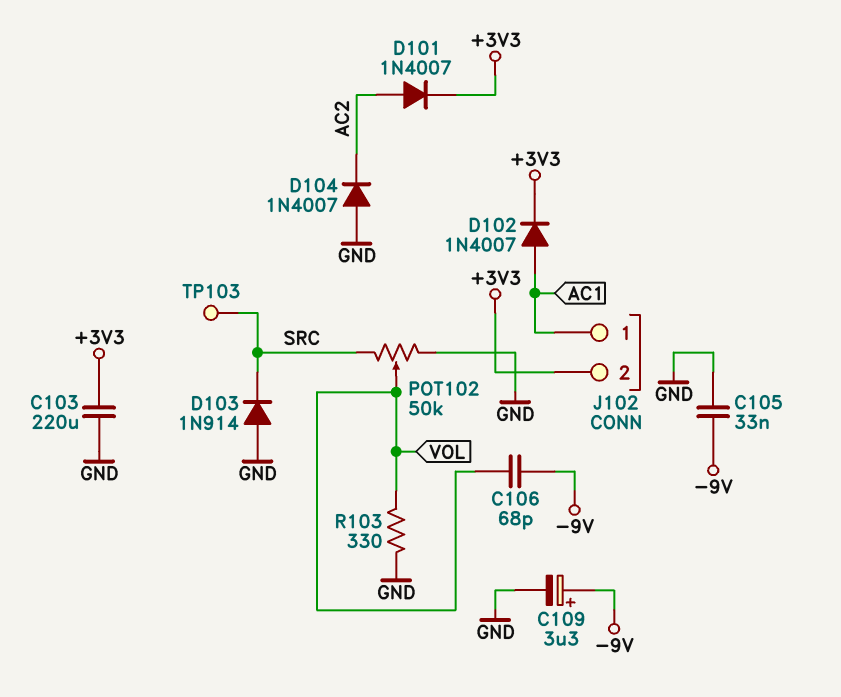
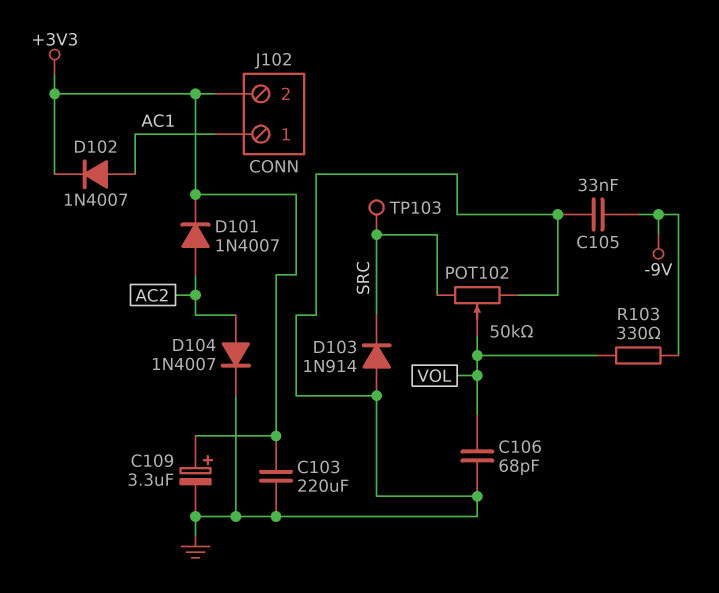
C106: 68pF (-9V, VOL) -> 68pF (GND, VOL)
C109: 3.3uF (plus -9V, minus GND) -> 3.3uF (plus +3V3, minus GND)
D104: diode 1N4007 (A GND, K AC2) -> diode 1N4007 (A AC2, K GND)
R103: 330 (GND, VOL) -> 330 (-9V, VOL)

